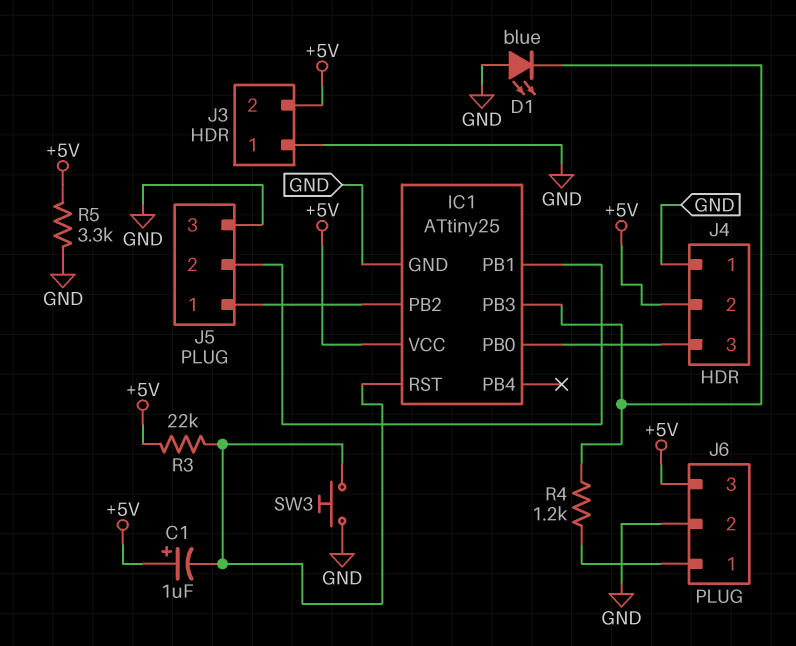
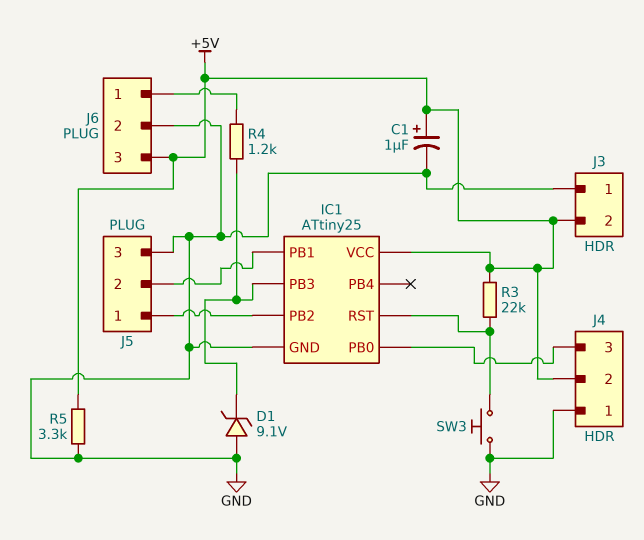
C1: 1uF (plus +5V, minus IC1/RST) -> 1uF (plus +5V, minus GND)
D1: LED blue (A GND, K IC1/PB3) -> zener 9.1V (A GND, K IC1/PB3)

